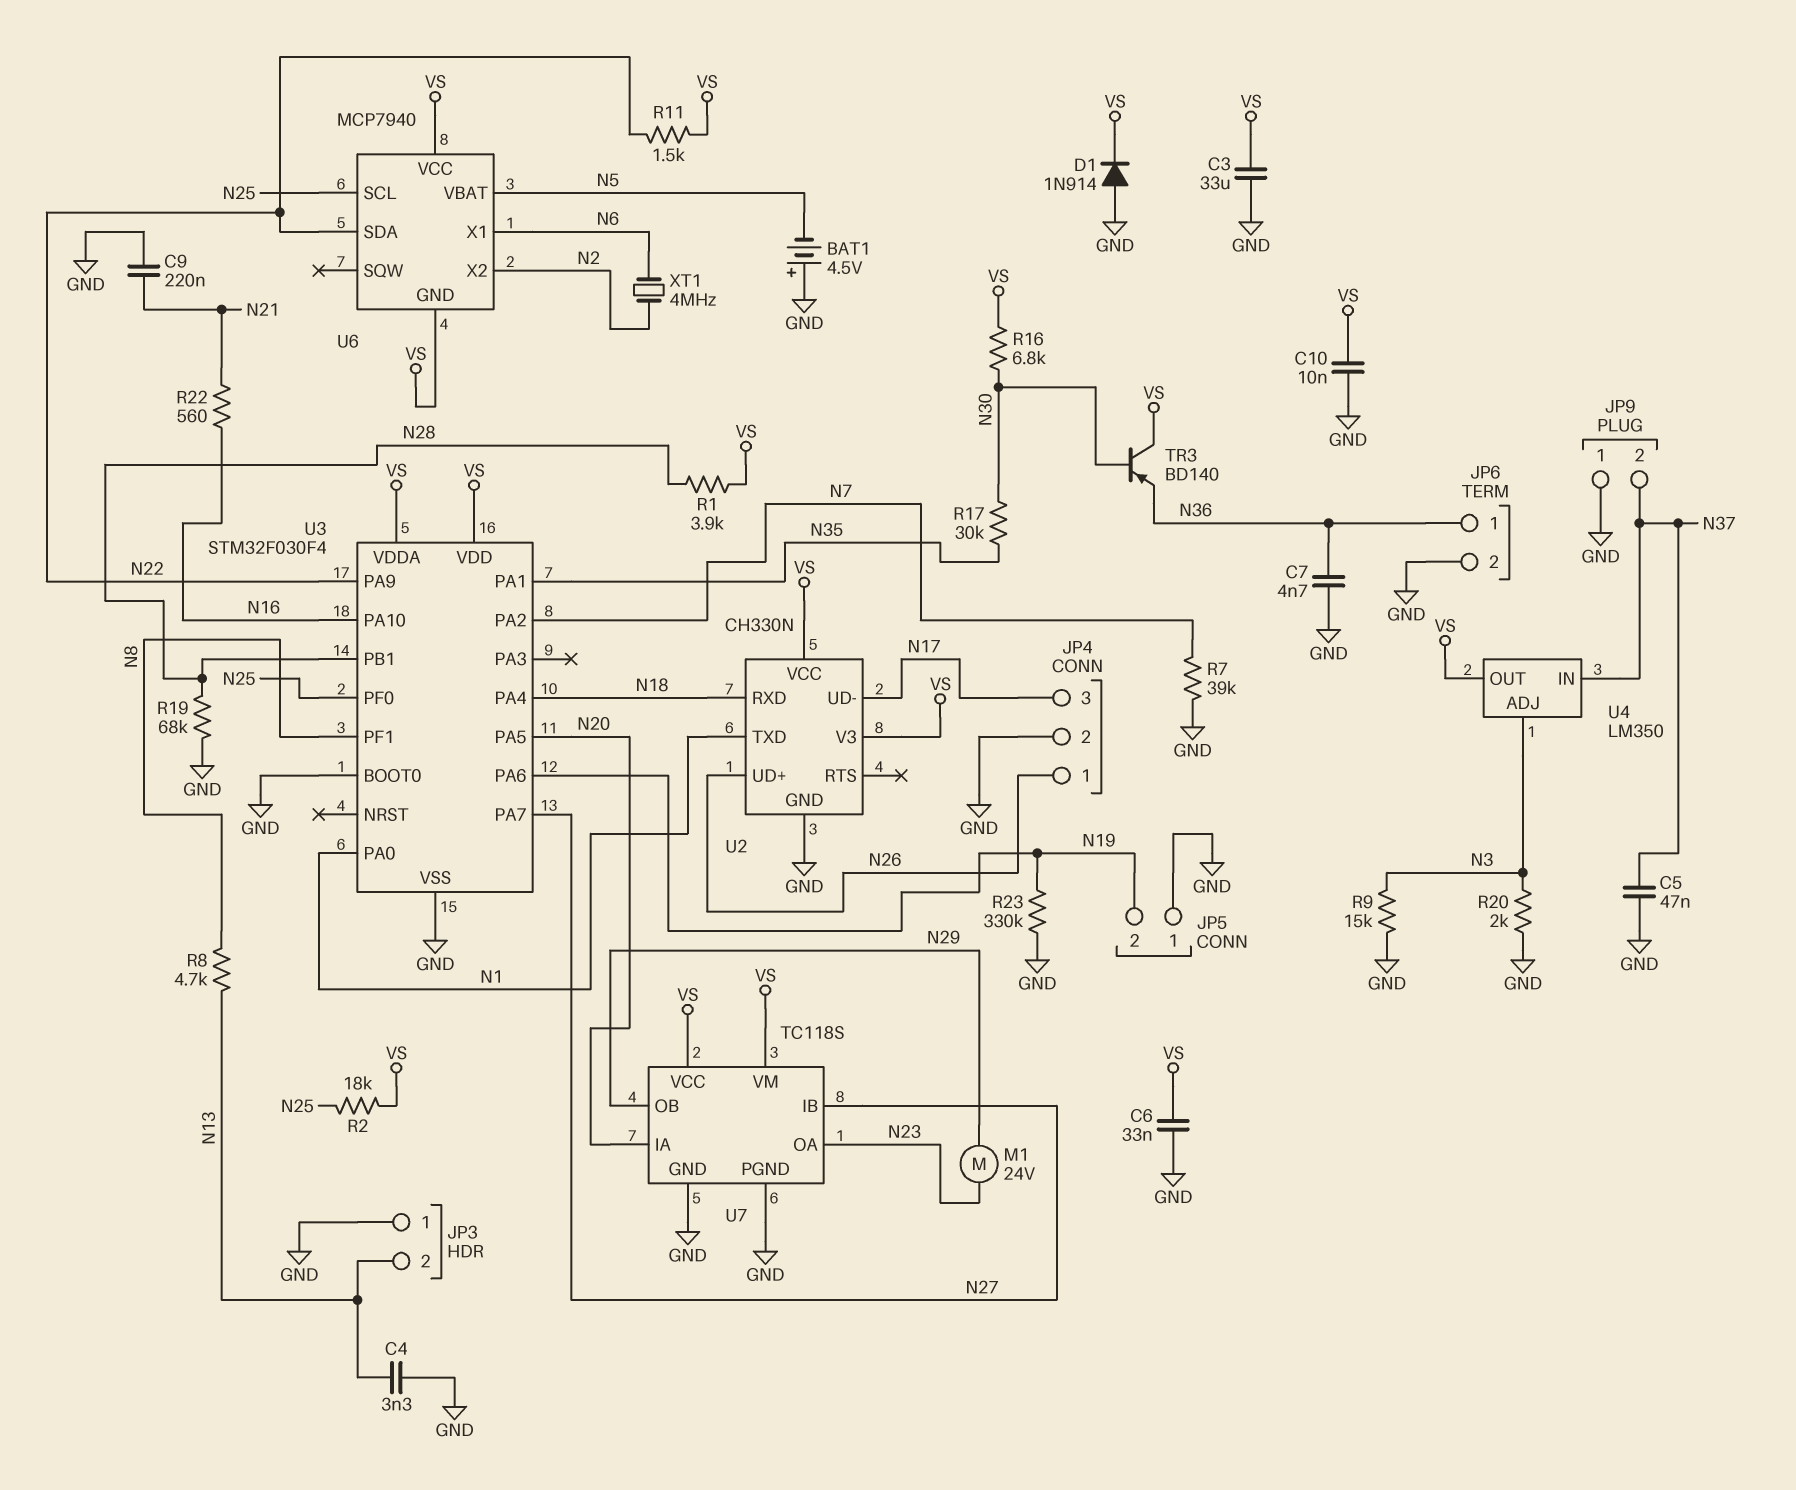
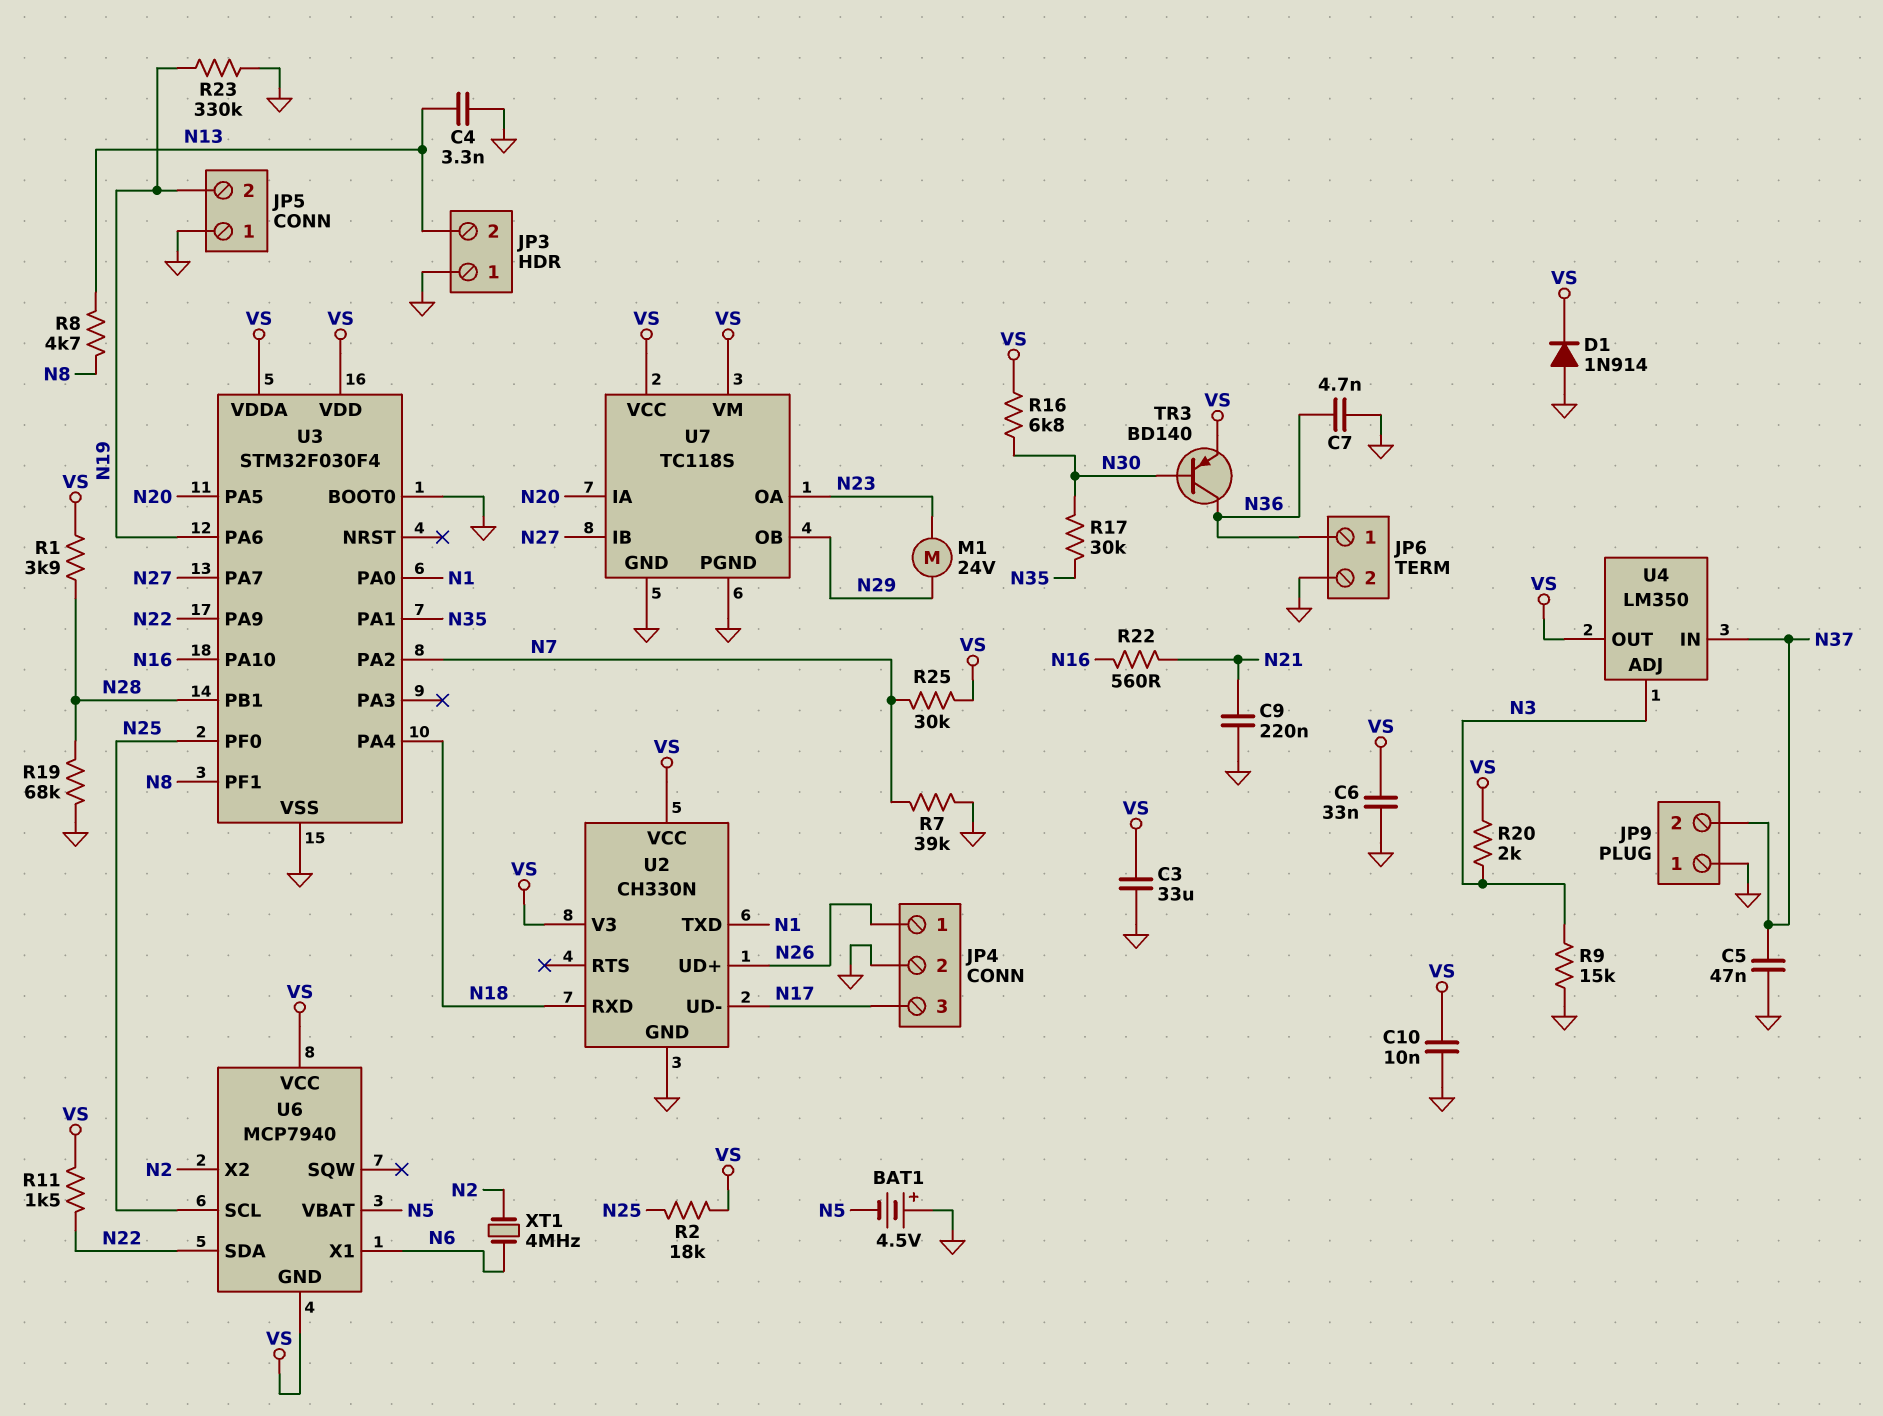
R20: 2k (GND, N3) -> 2k (N3, VS)
R25: none -> 30k (N7, VS)
TR3: PNP BD140 (B N30, C VS, E N36) -> PNP BD140 (B N30, C N36, E VS)

